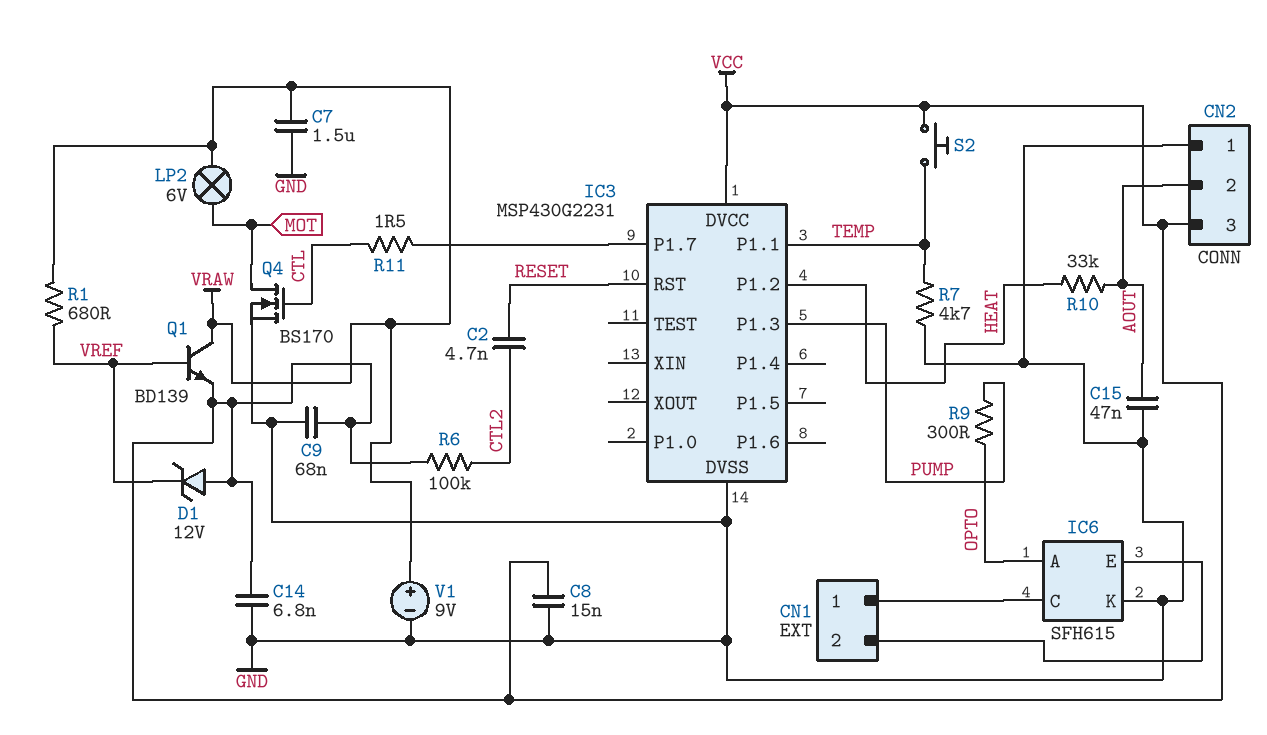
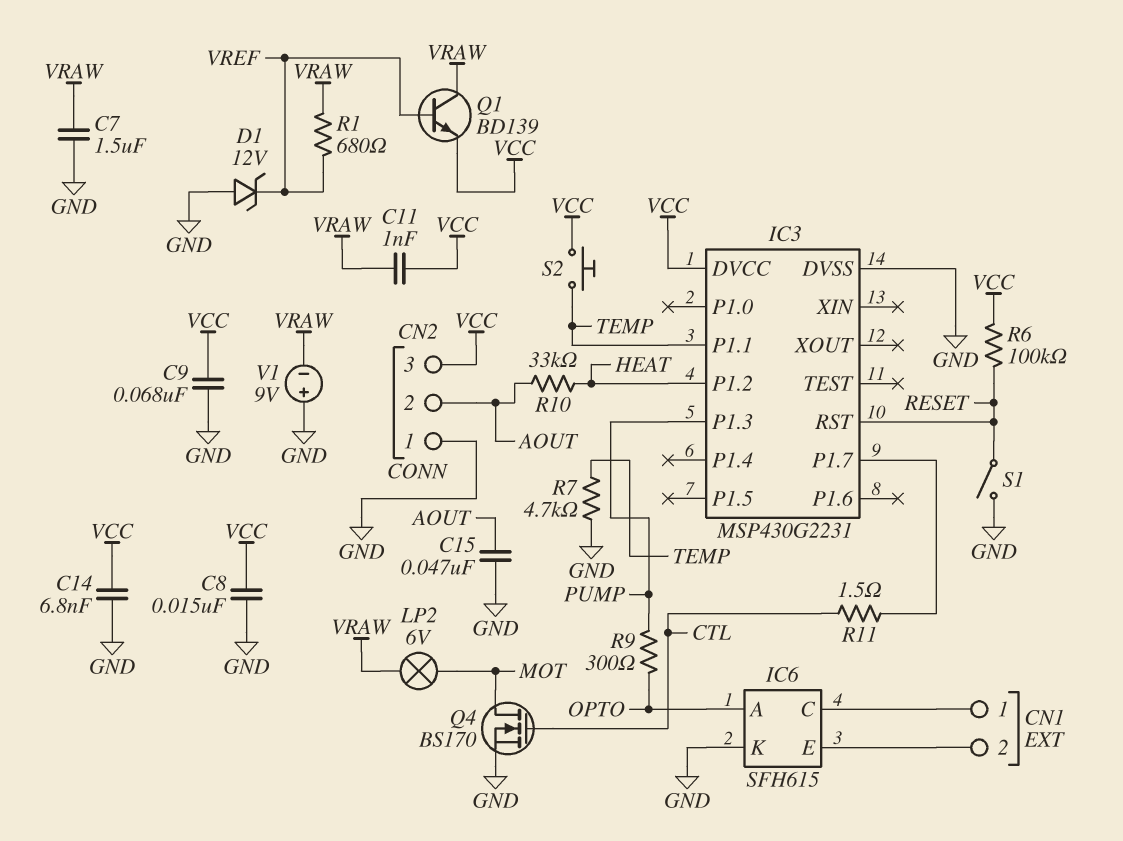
C2: 4.7nF (CTL2, RESET) -> none
C11: none -> 1nF (VCC, VRAW)
D1: zener 12V (A VCC, K VREF) -> zener 12V (A GND, K VREF)
R6: 100k (CTL2, VCC) -> 100k (RESET, VCC)
S1: none -> switch (GND, RESET)
V1: 9V (plus VRAW, minus GND) -> 9V (plus GND, minus VRAW)

